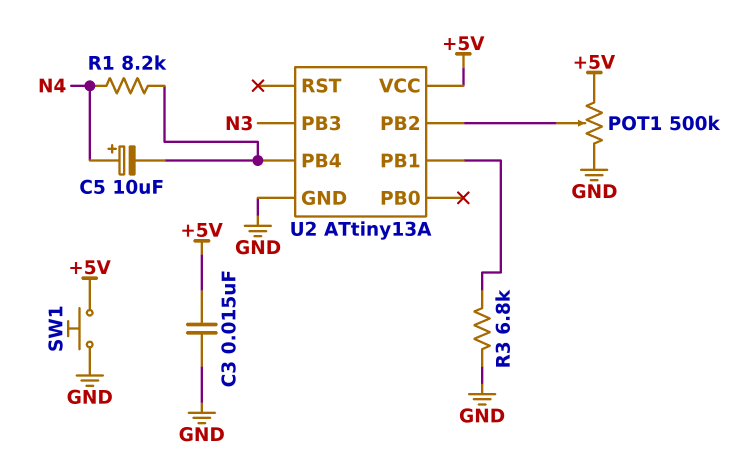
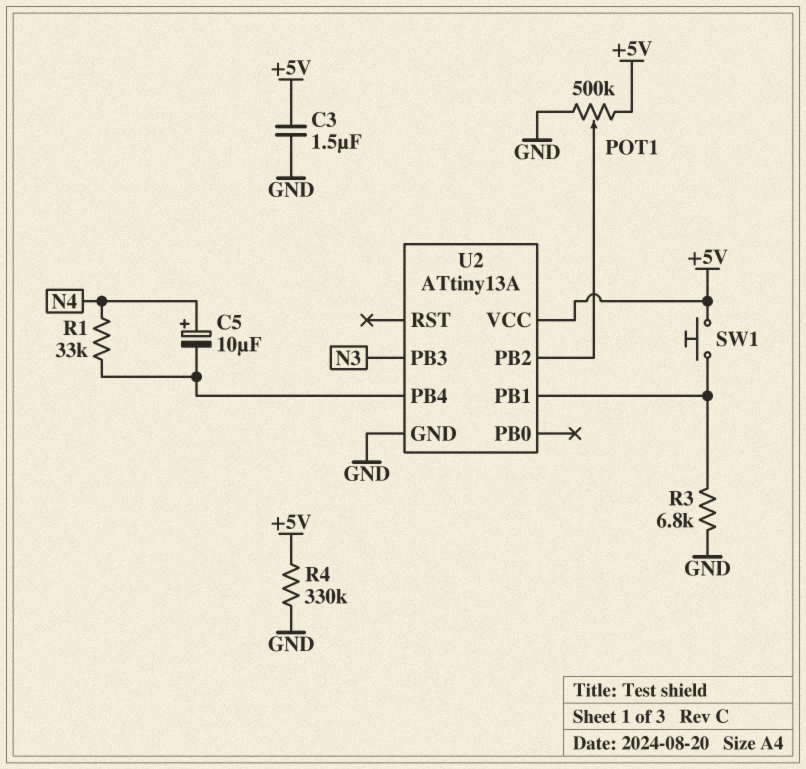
C3: 15nF (+5V, GND) -> 1.5uF (+5V, GND)
R1: 8.2k (N4, U2/PB4) -> 33k (N4, U2/PB4)
R4: none -> 330k (+5V, GND)
SW1: button (+5V, GND) -> button (+5V, U2/PB1)

